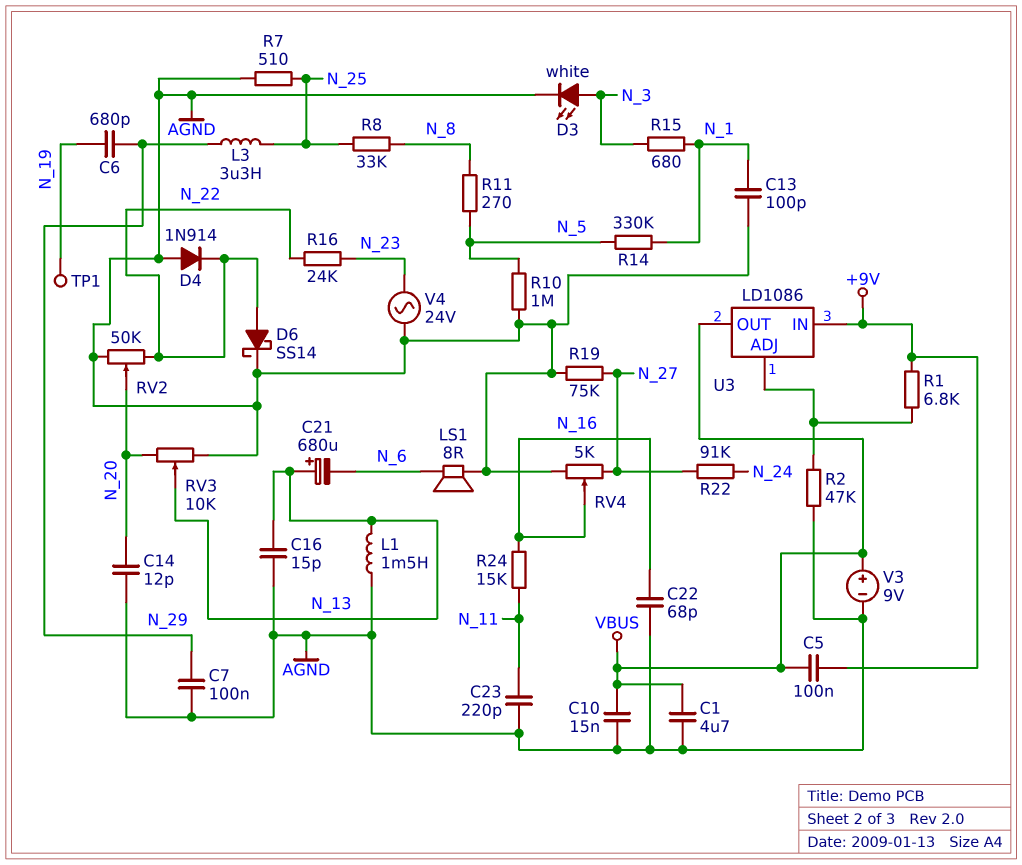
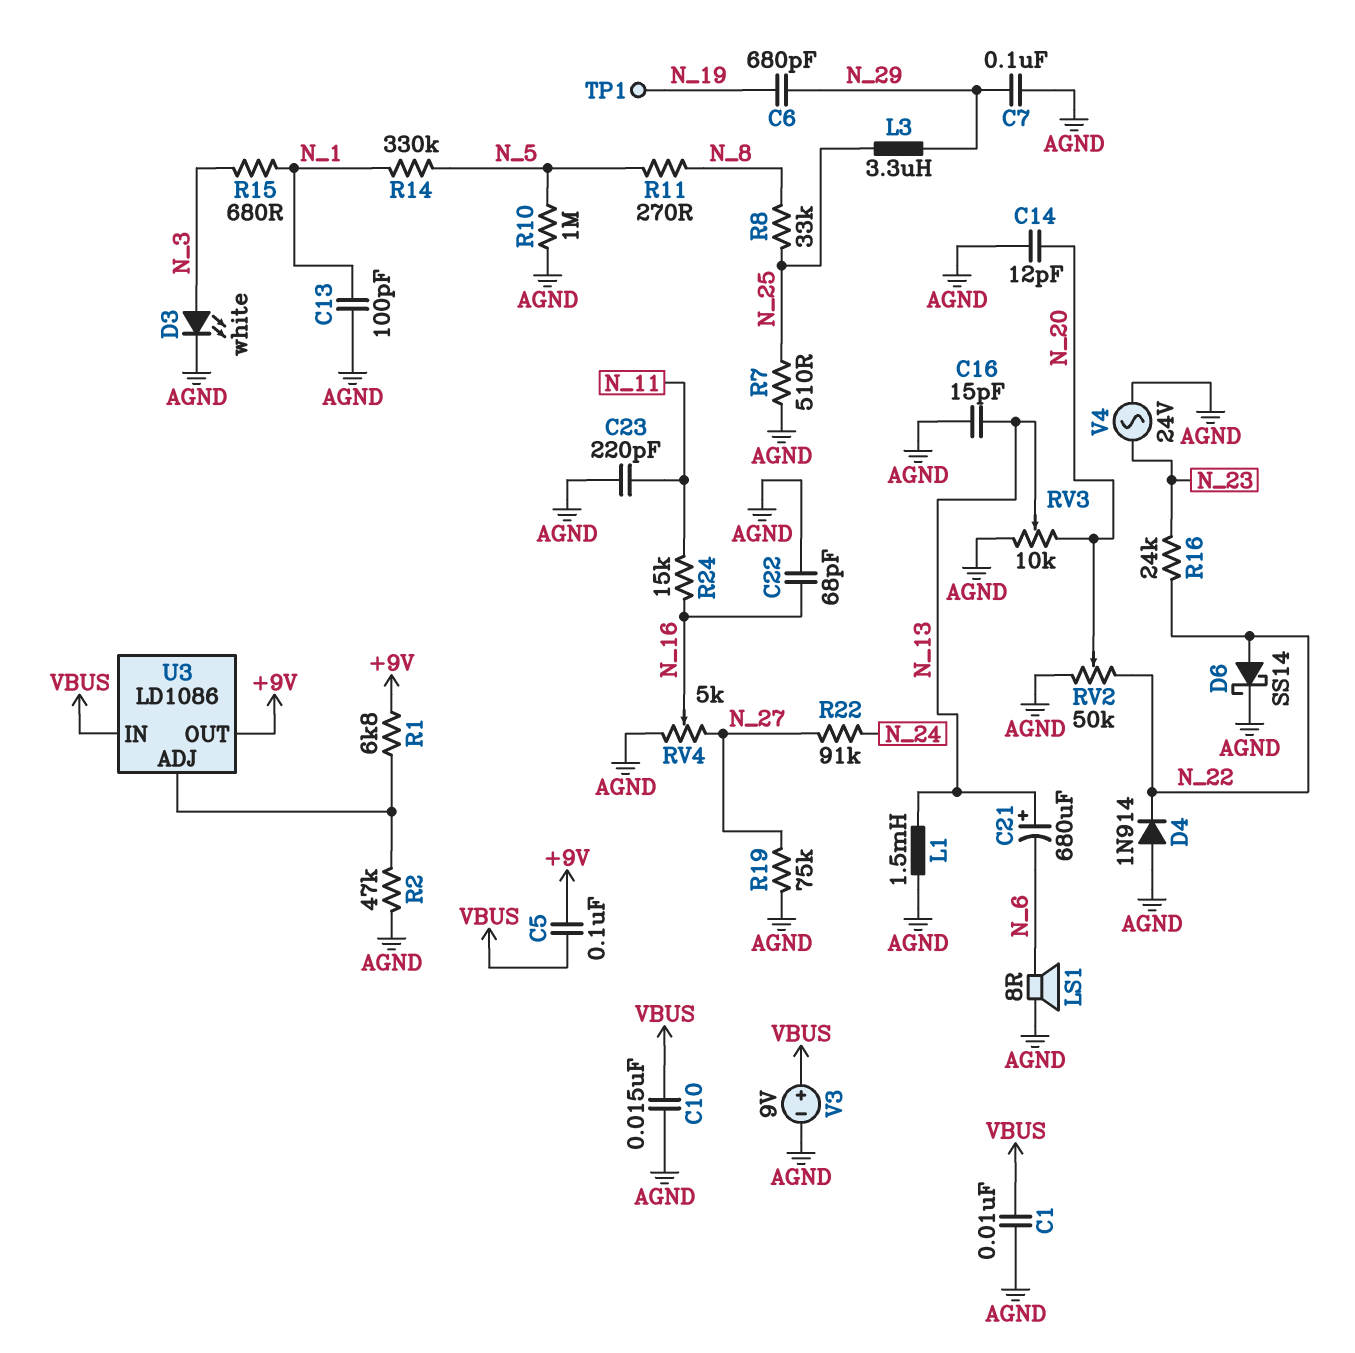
C1: 4.7uF (AGND, VBUS) -> 10nF (AGND, VBUS)
U3 pin IN: +9V -> VBUS
U3 pin OUT: VBUS -> +9V

